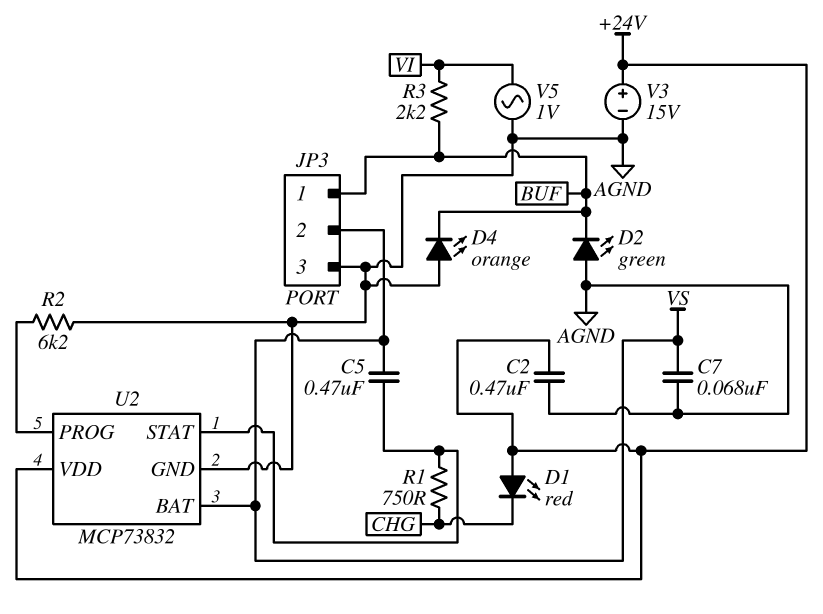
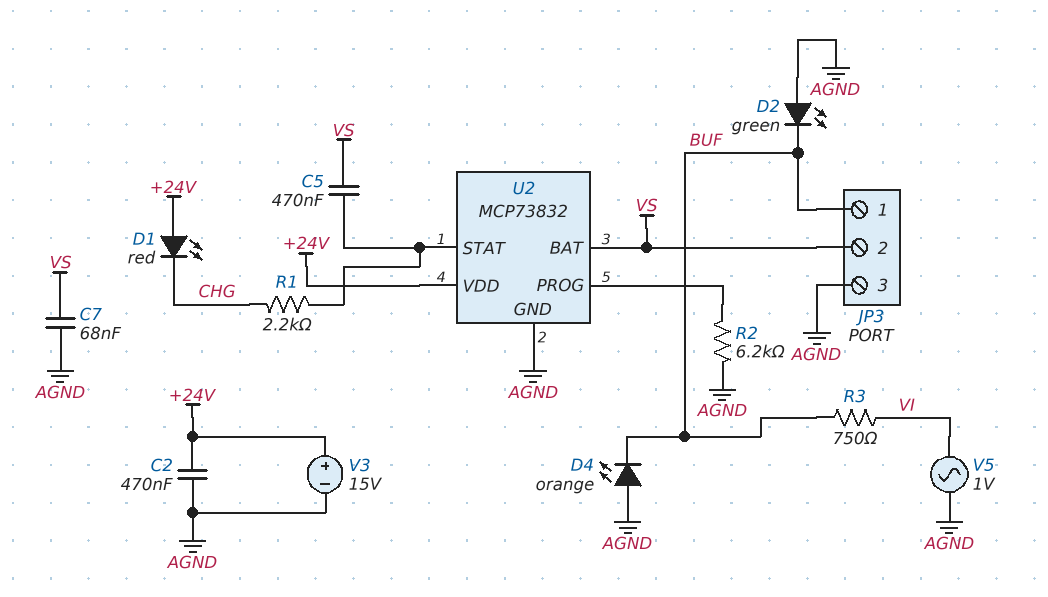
R1: 750 (CHG, U2/STAT) -> 2.2k (CHG, U2/STAT)
R3: 2.2k (BUF, VI) -> 750 (BUF, VI)

